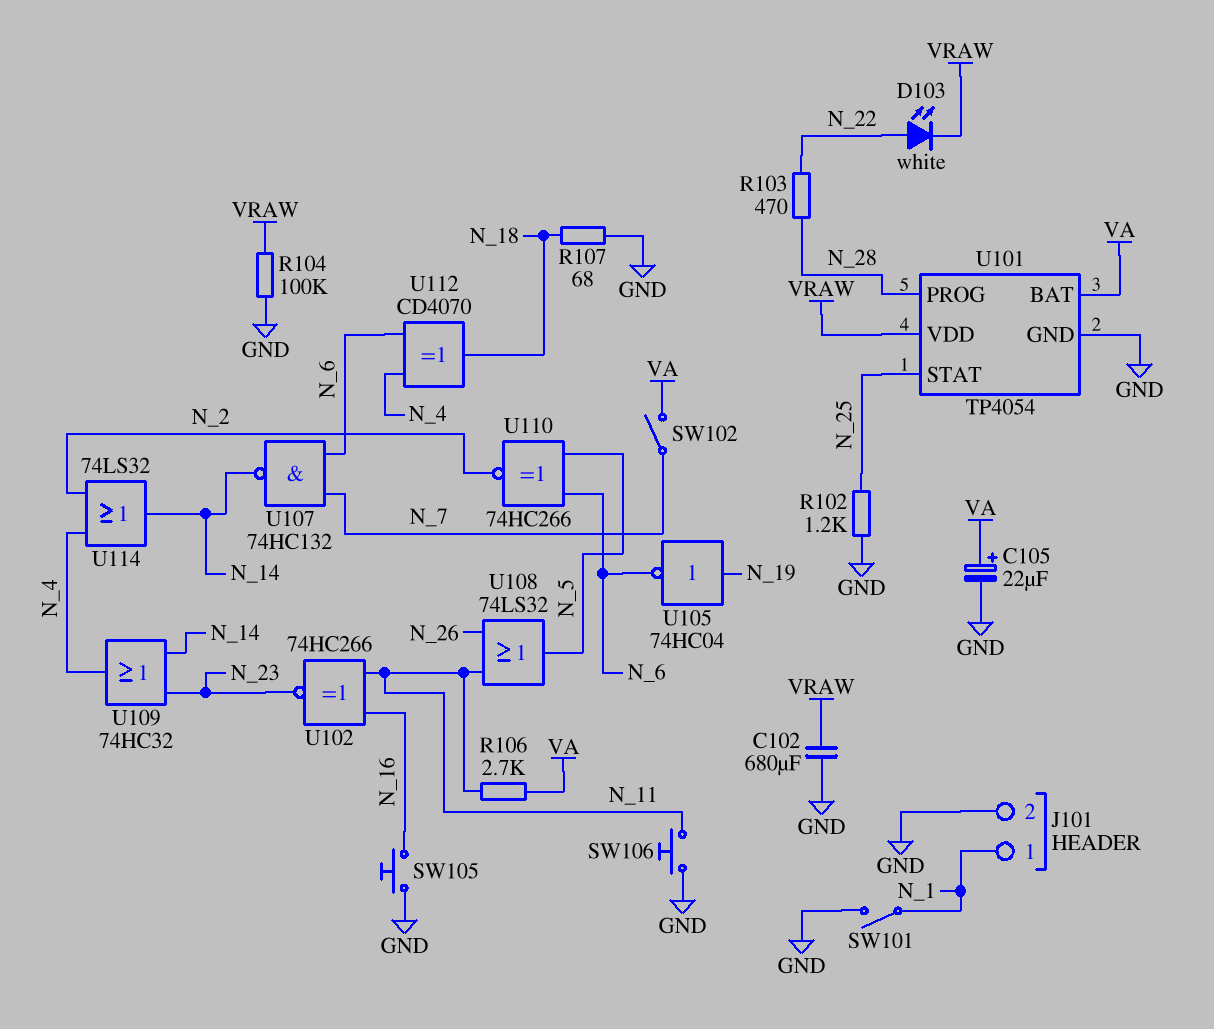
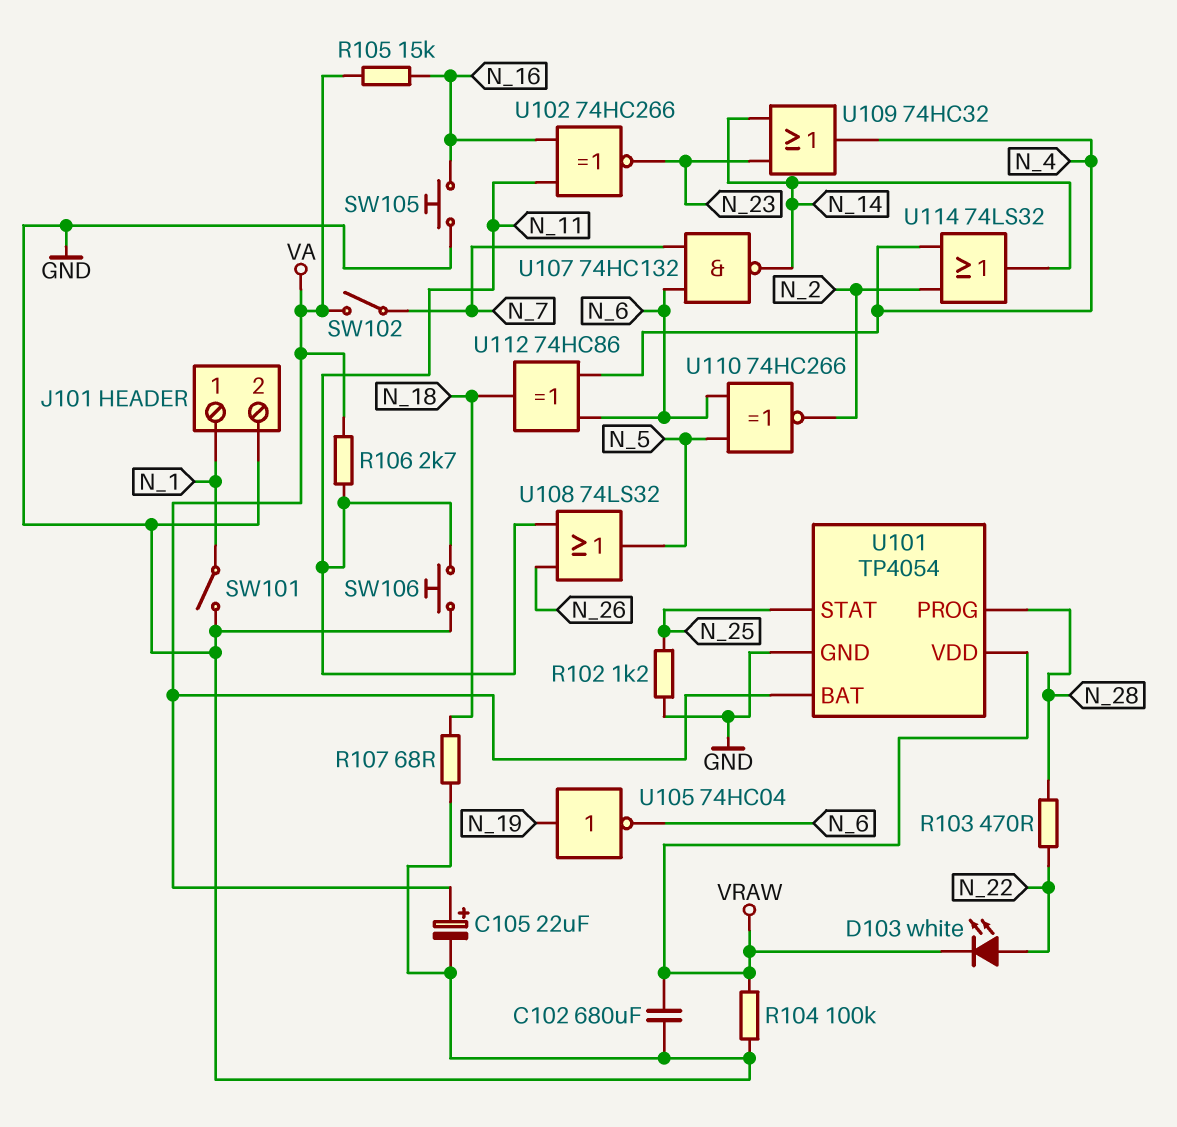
R105: none -> 15k (N_16, VA)
U112: XOR CD4070 (in N_4, in N_6, out N_18) -> XOR 74HC86 (in N_4, in N_6, out N_18)

